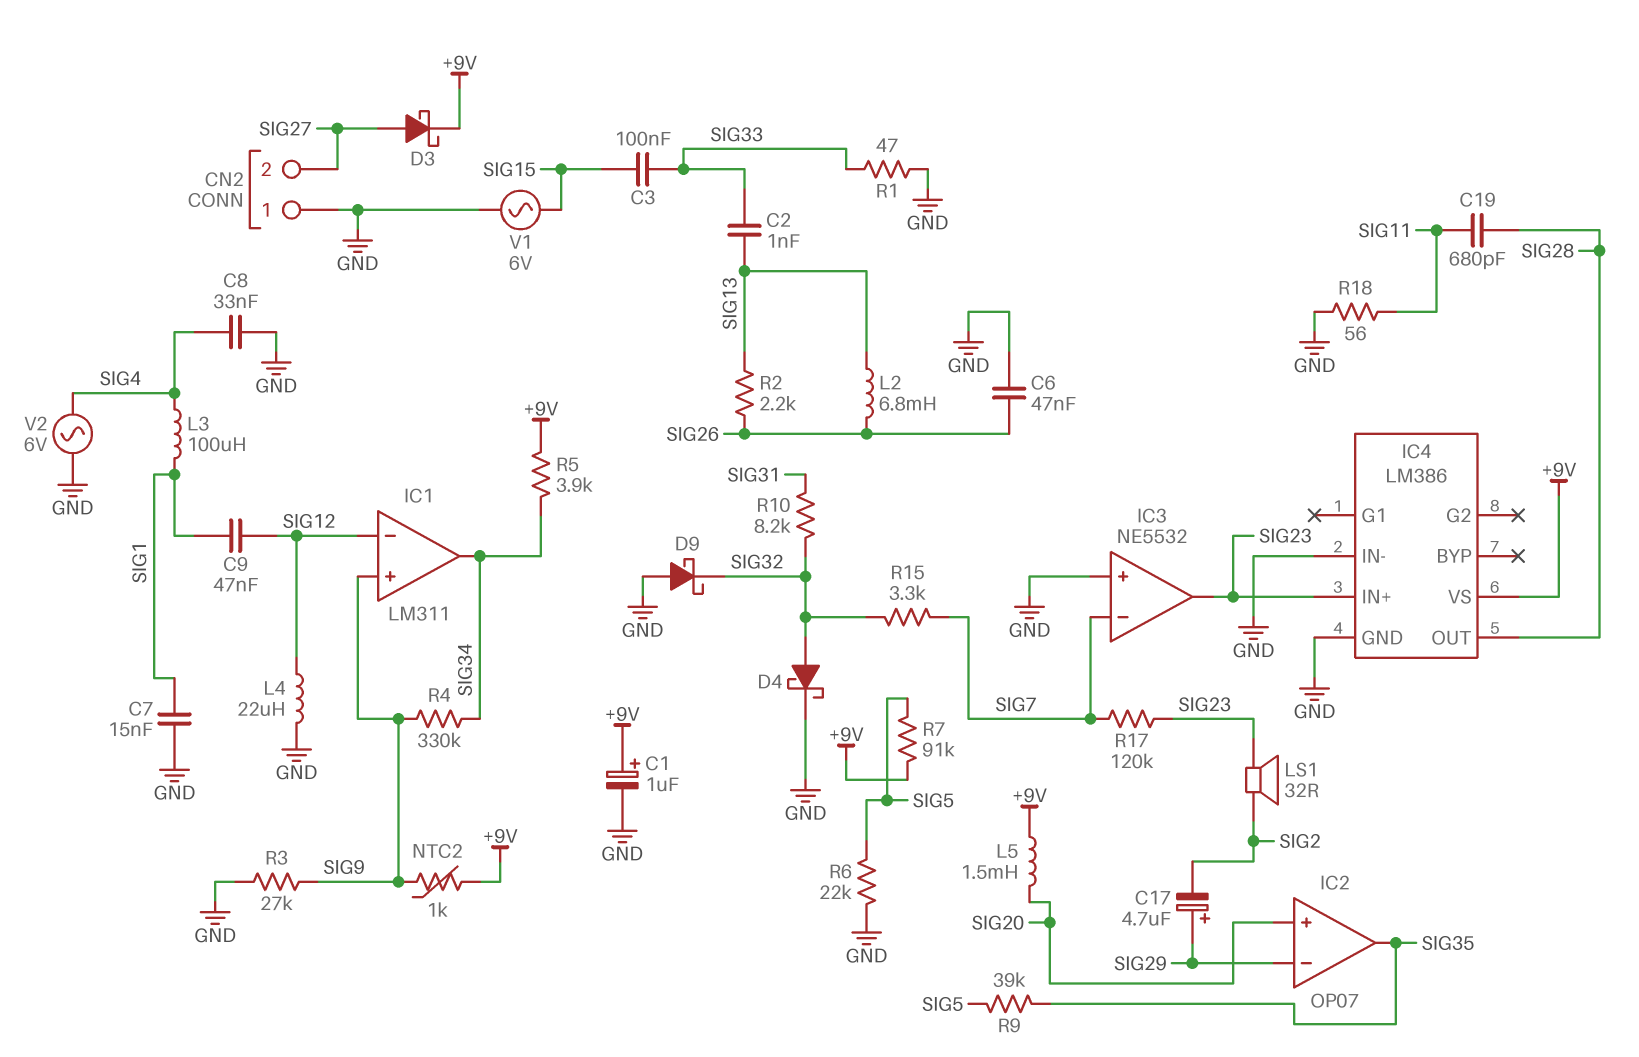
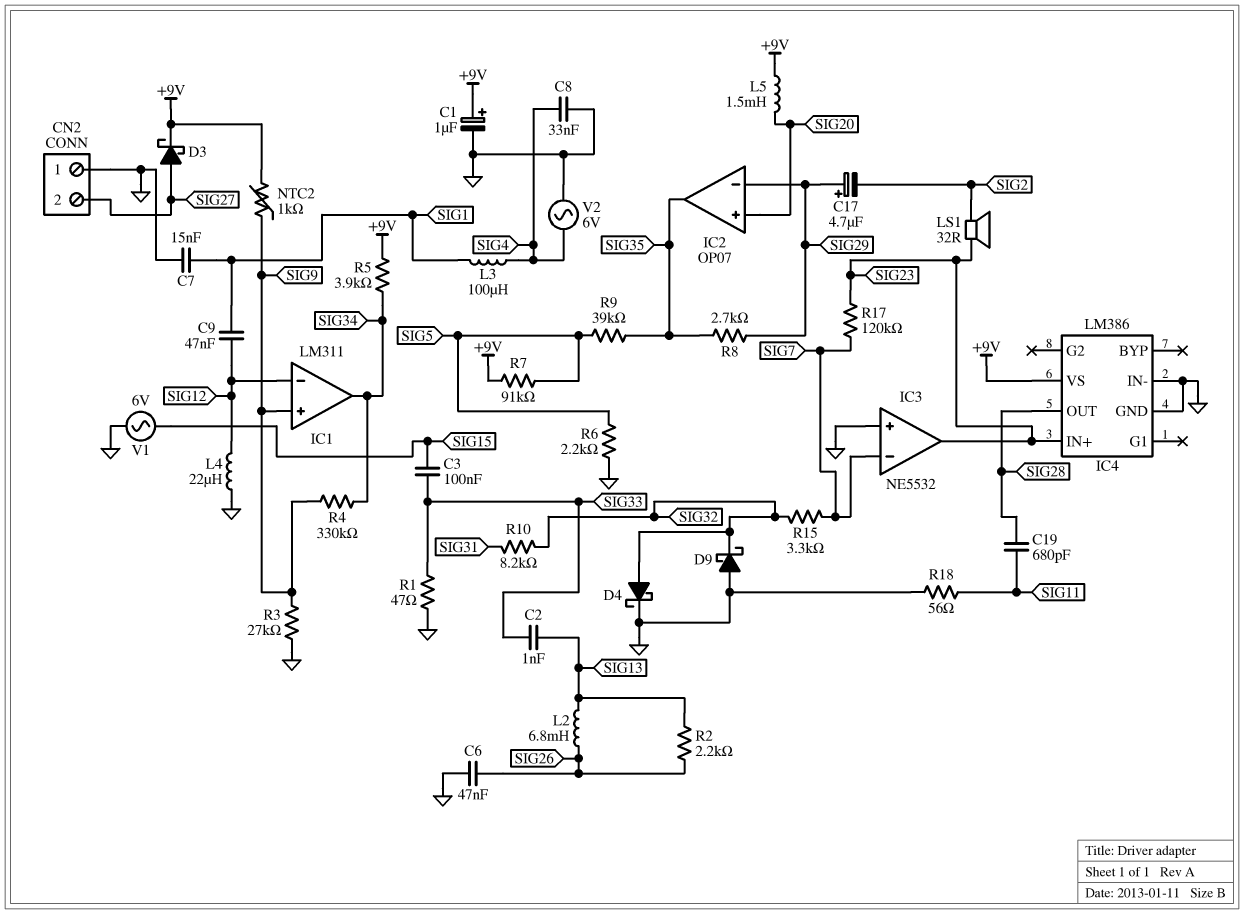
R6: 22k (GND, SIG5) -> 2.2k (GND, SIG5)
R8: none -> 2.7k (SIG29, SIG35)

